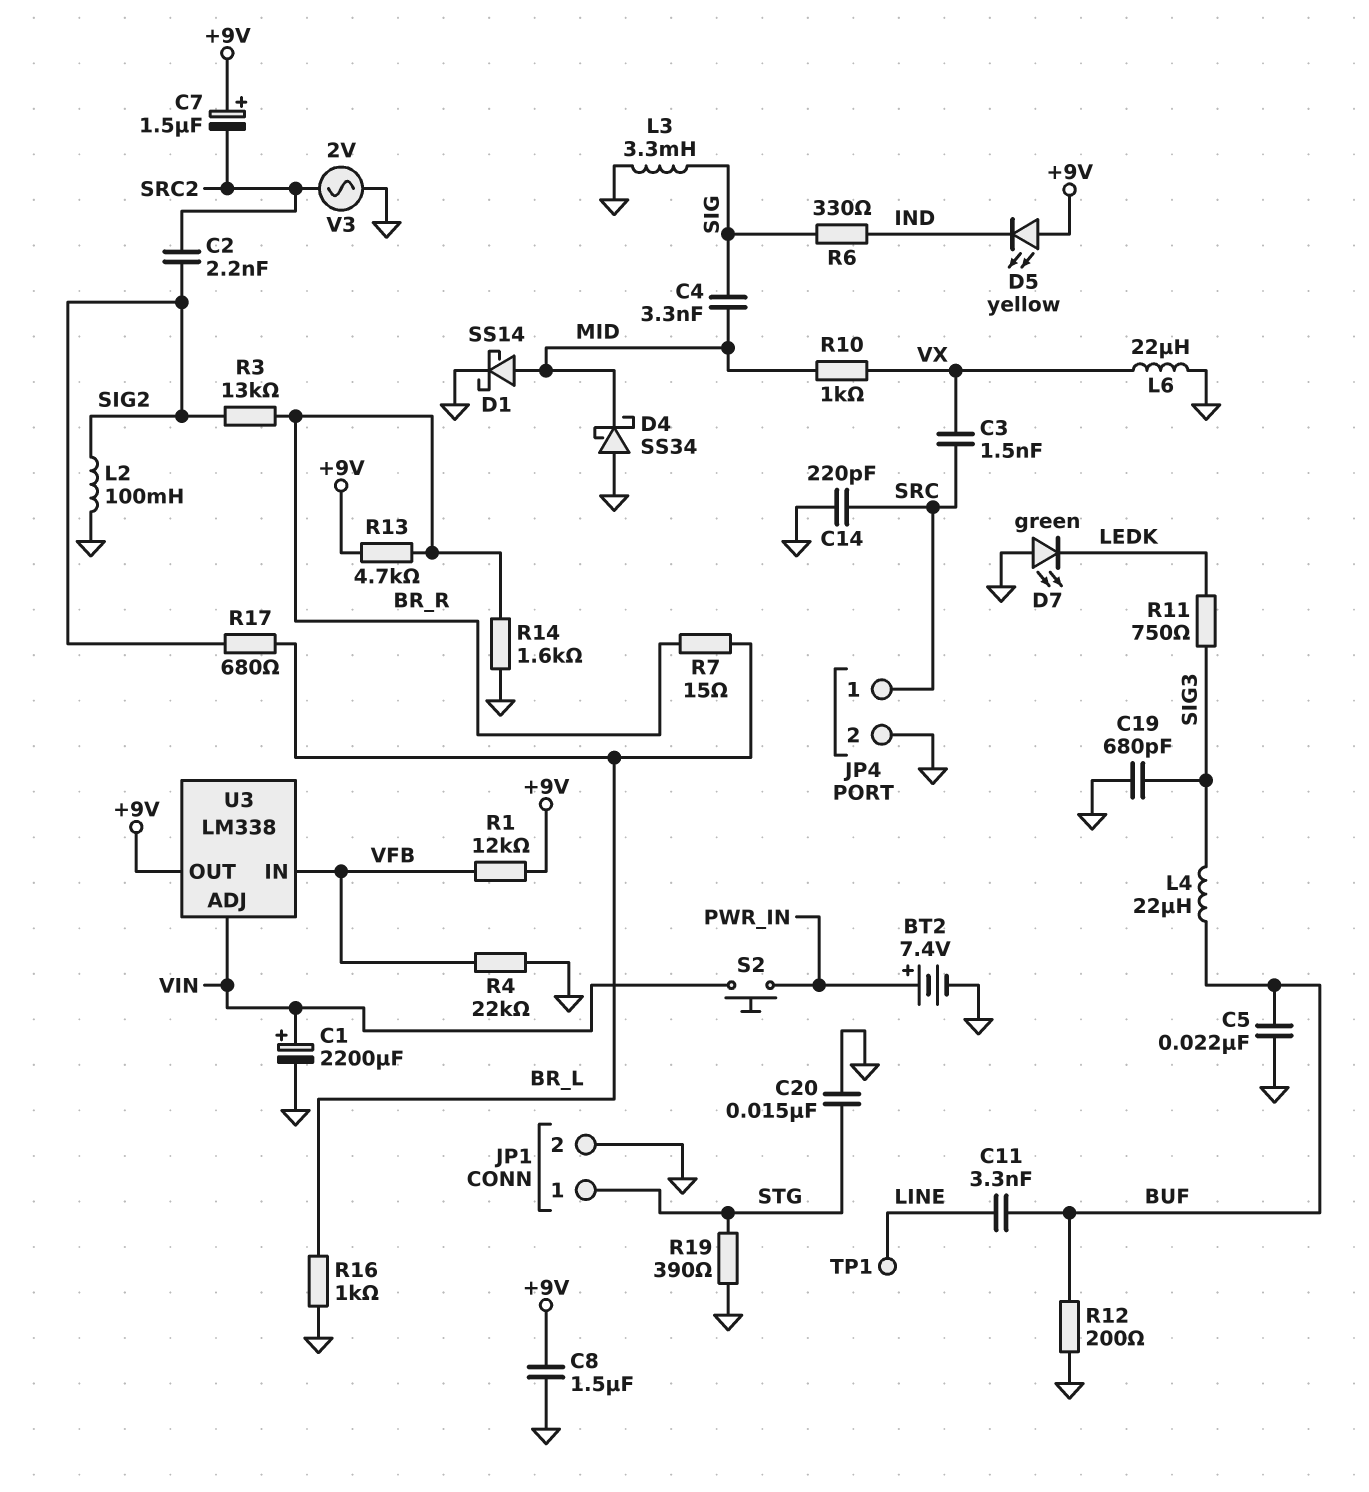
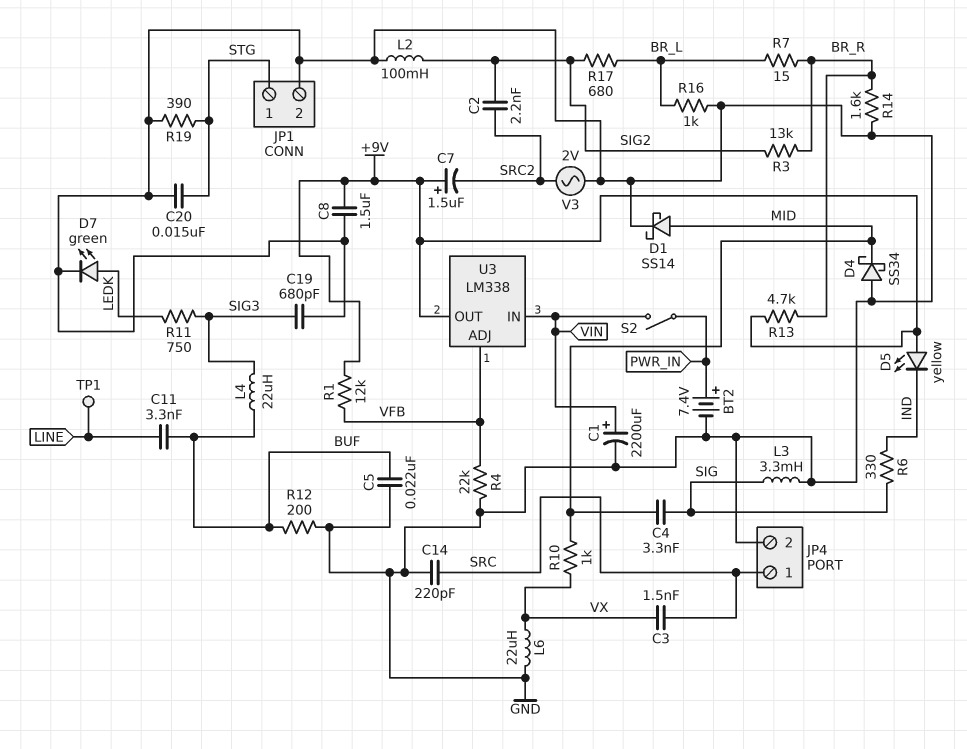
D7: LED green (A GND, K LEDK) -> LED green (A LEDK, K GND)
S2: button (PWR_IN, VIN) -> switch (PWR_IN, VIN)
U3 pin ADJ: VIN -> VFB
U3 pin IN: VFB -> VIN

